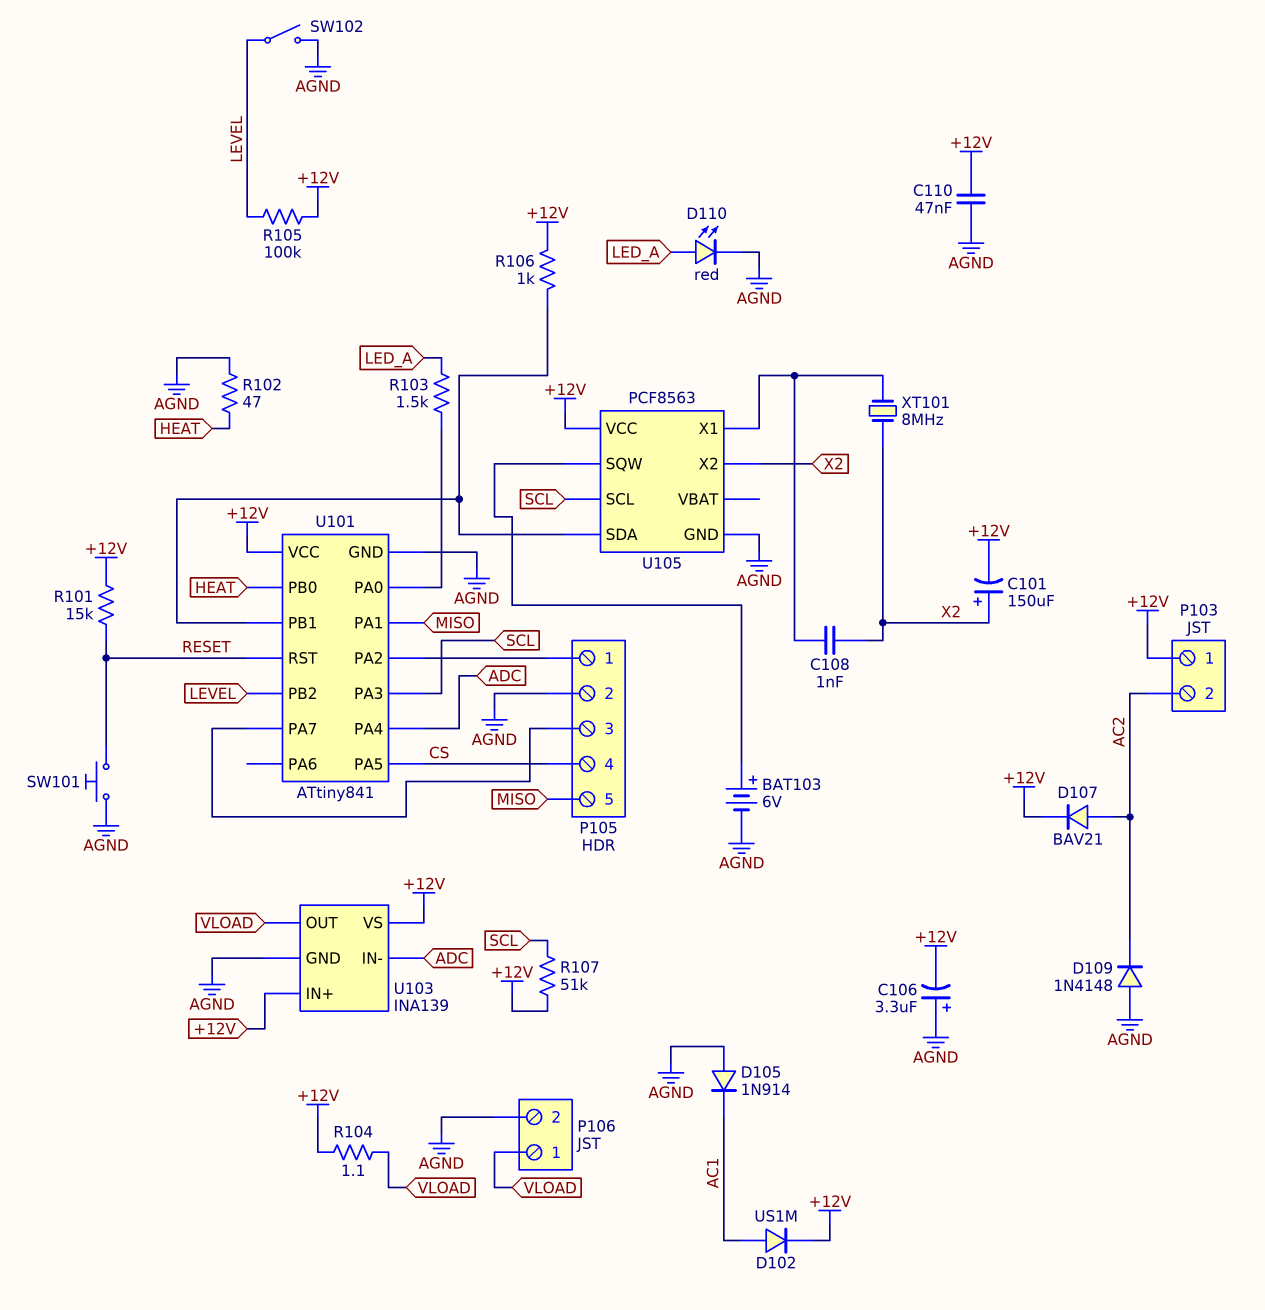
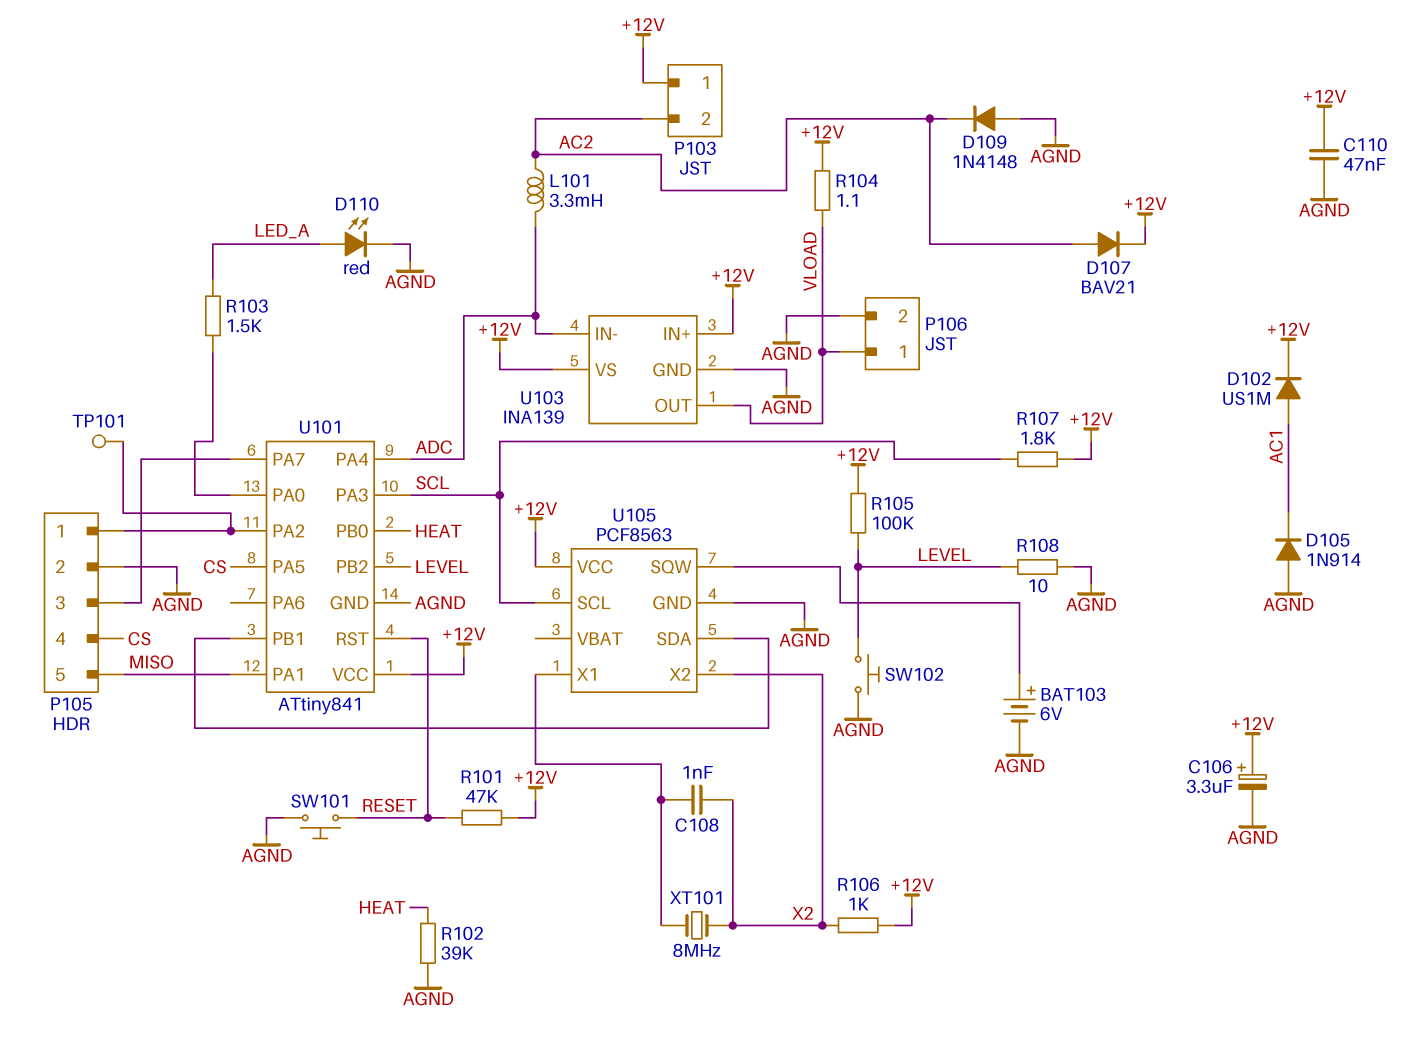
C101: 150uF (plus X2, minus +12V) -> none
C106: 3.3uF (plus AGND, minus +12V) -> 3.3uF (plus +12V, minus AGND)
L101: none -> 3.3mH (AC2, ADC)
R101: 15k (+12V, RESET) -> 47k (+12V, RESET)
R102: 47 (AGND, HEAT) -> 39k (AGND, HEAT)
R106: 1k (+12V, U101/PB1) -> 1k (+12V, X2)
R107: 51k (+12V, SCL) -> 1.8k (+12V, SCL)
R108: none -> 10 (AGND, LEVEL)
SW102: switch (AGND, LEVEL) -> button (AGND, LEVEL)
TP101: none -> test point (P105/1)

